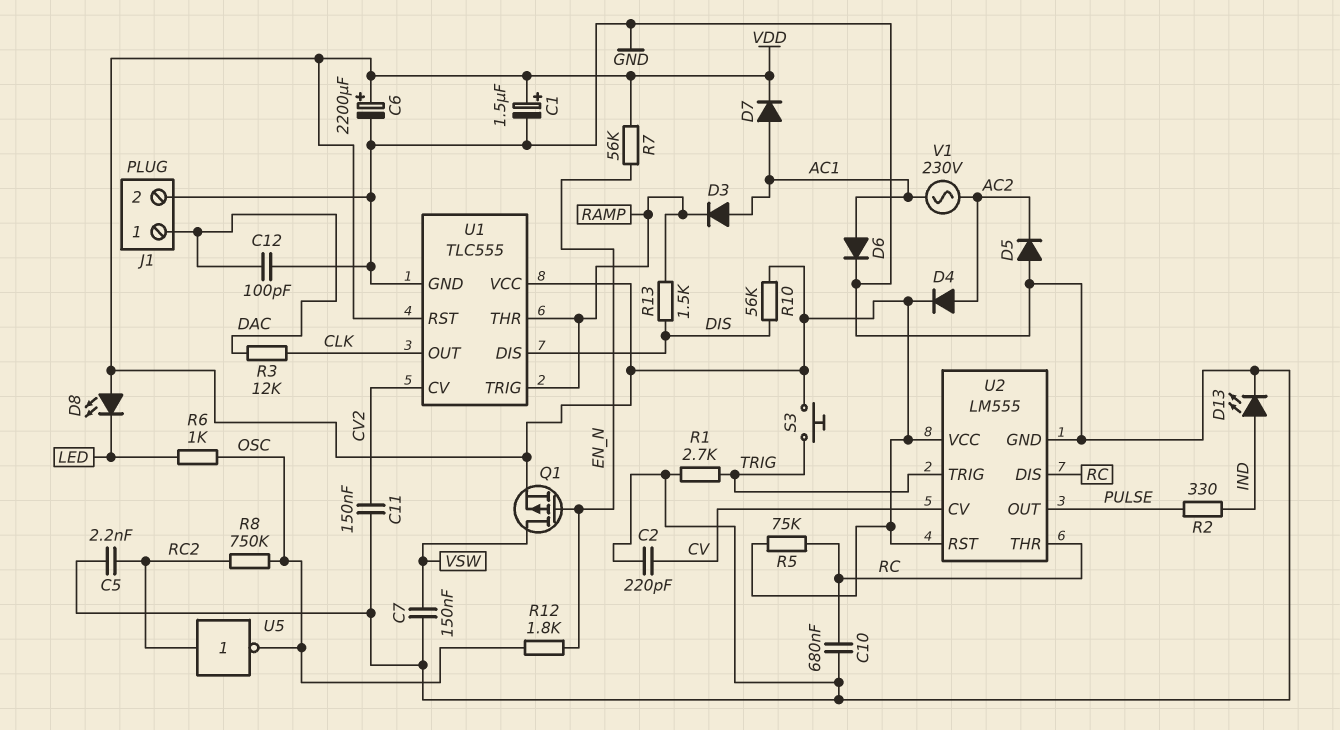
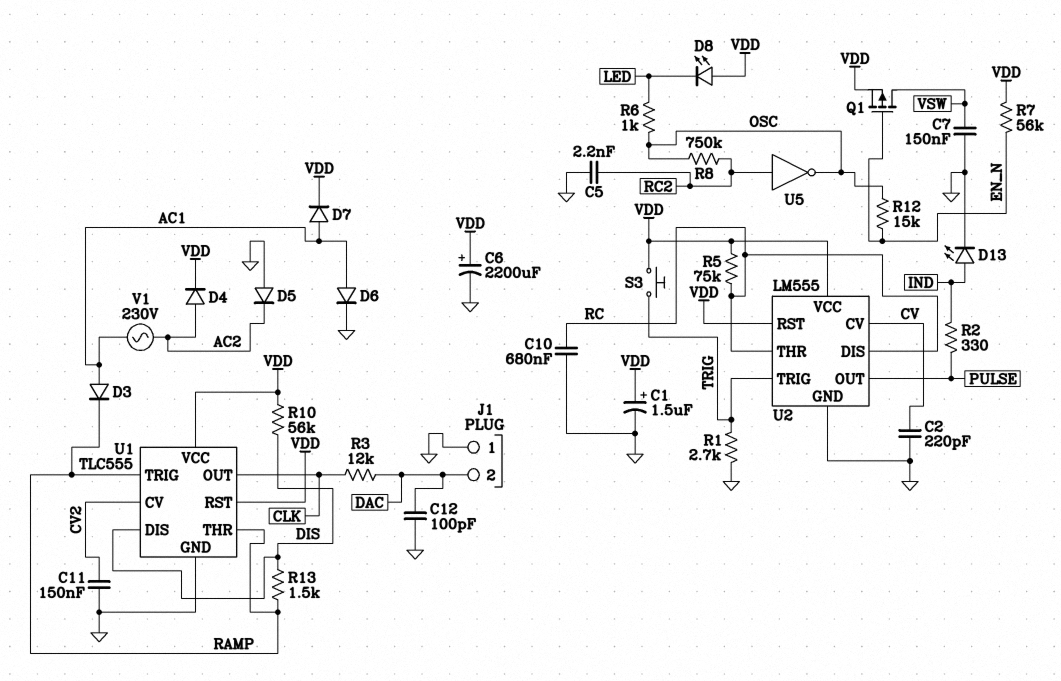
J1 pin 1: DAC -> GND
J1 pin 2: GND -> DAC
R12: 1.8k (EN_N, OSC) -> 15k (EN_N, OSC)

